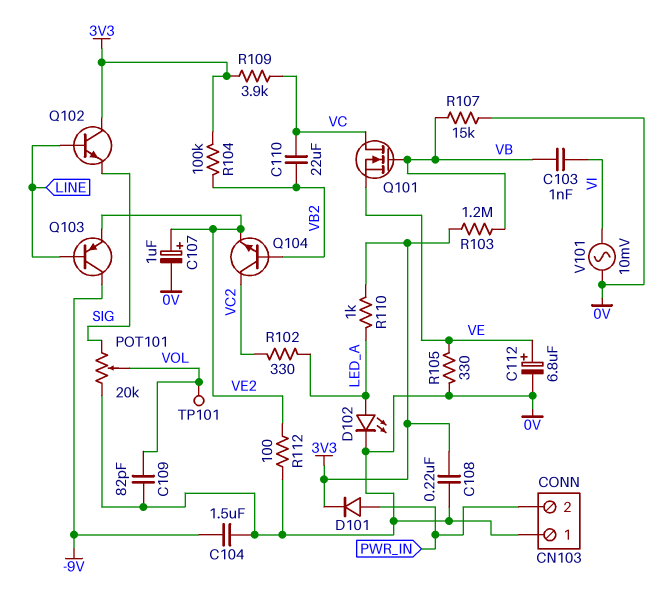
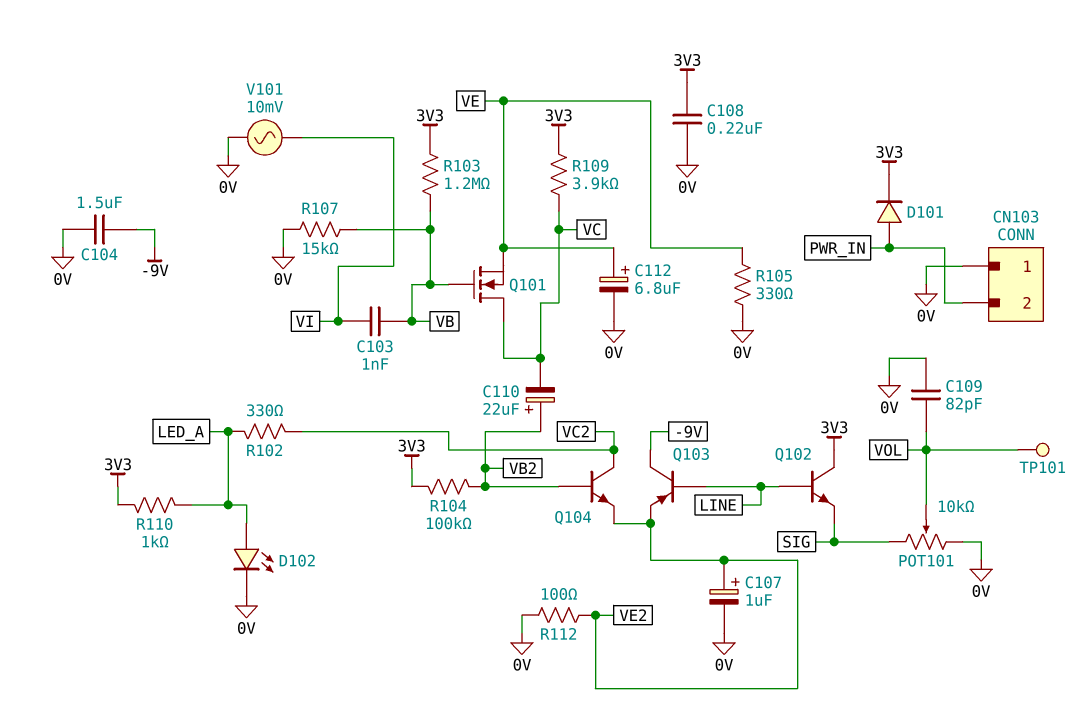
C110: 22uF (VB2, VC) -> 22uF (plus VB2, minus VC)
POT101: 20k (0V, SIG, wiper VOL) -> 10k (0V, SIG, wiper VOL)

